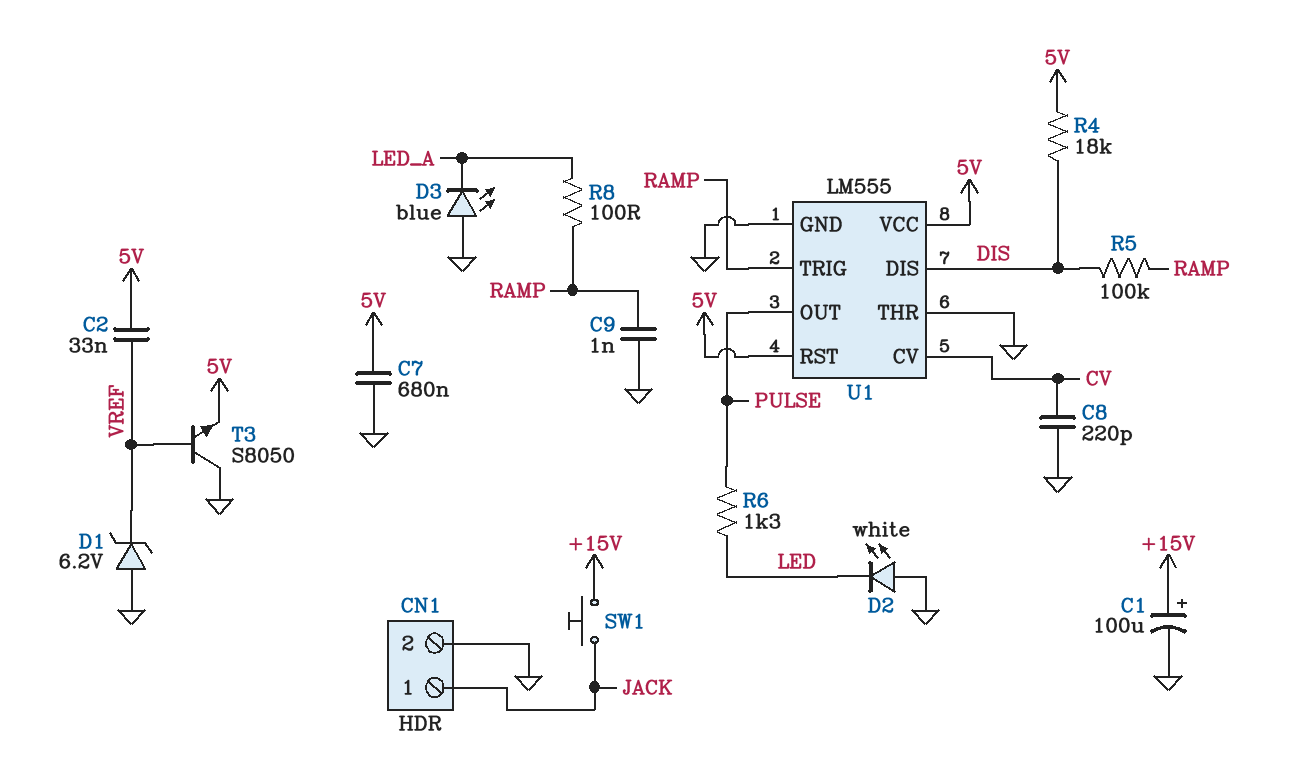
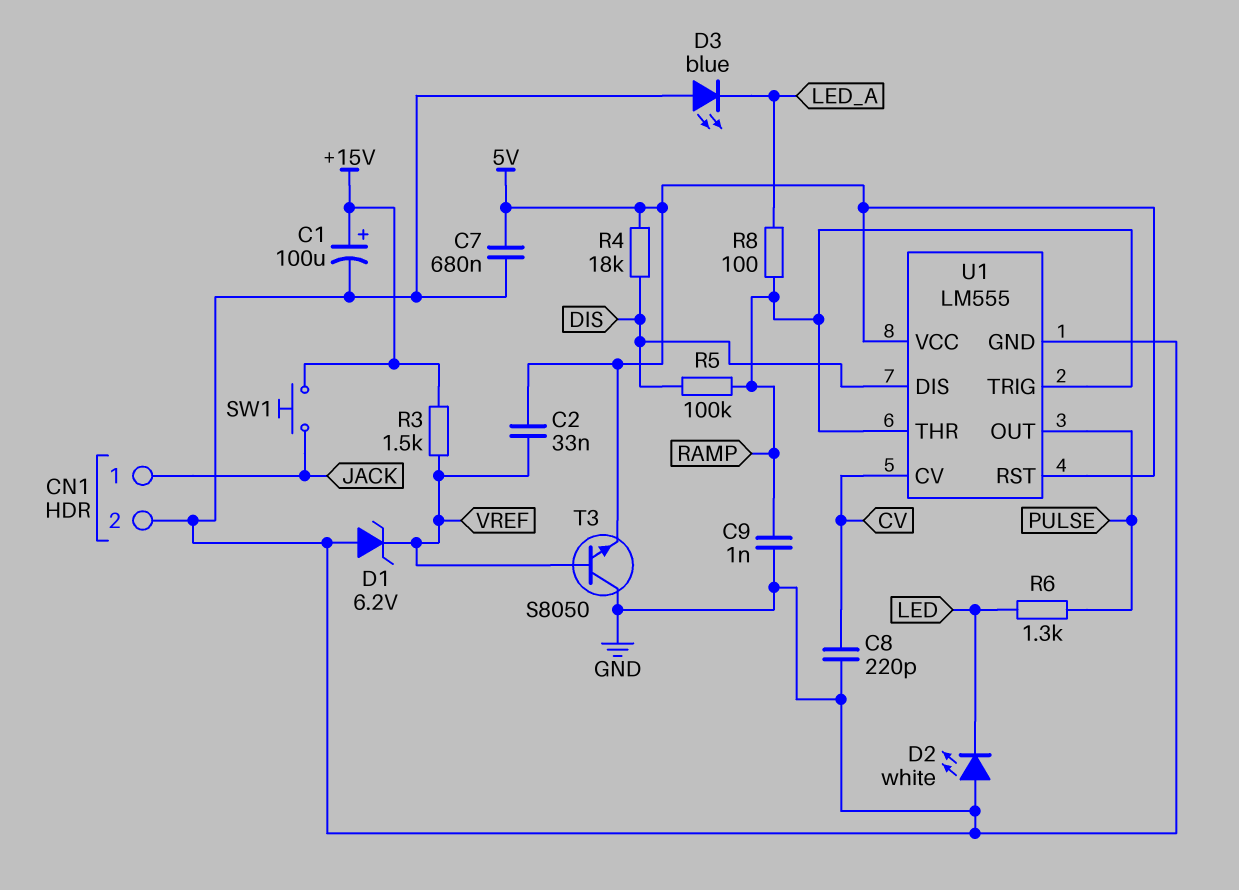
R3: none -> 1.5k (+15V, VREF)
U1 pin THR: GND -> RAMP

